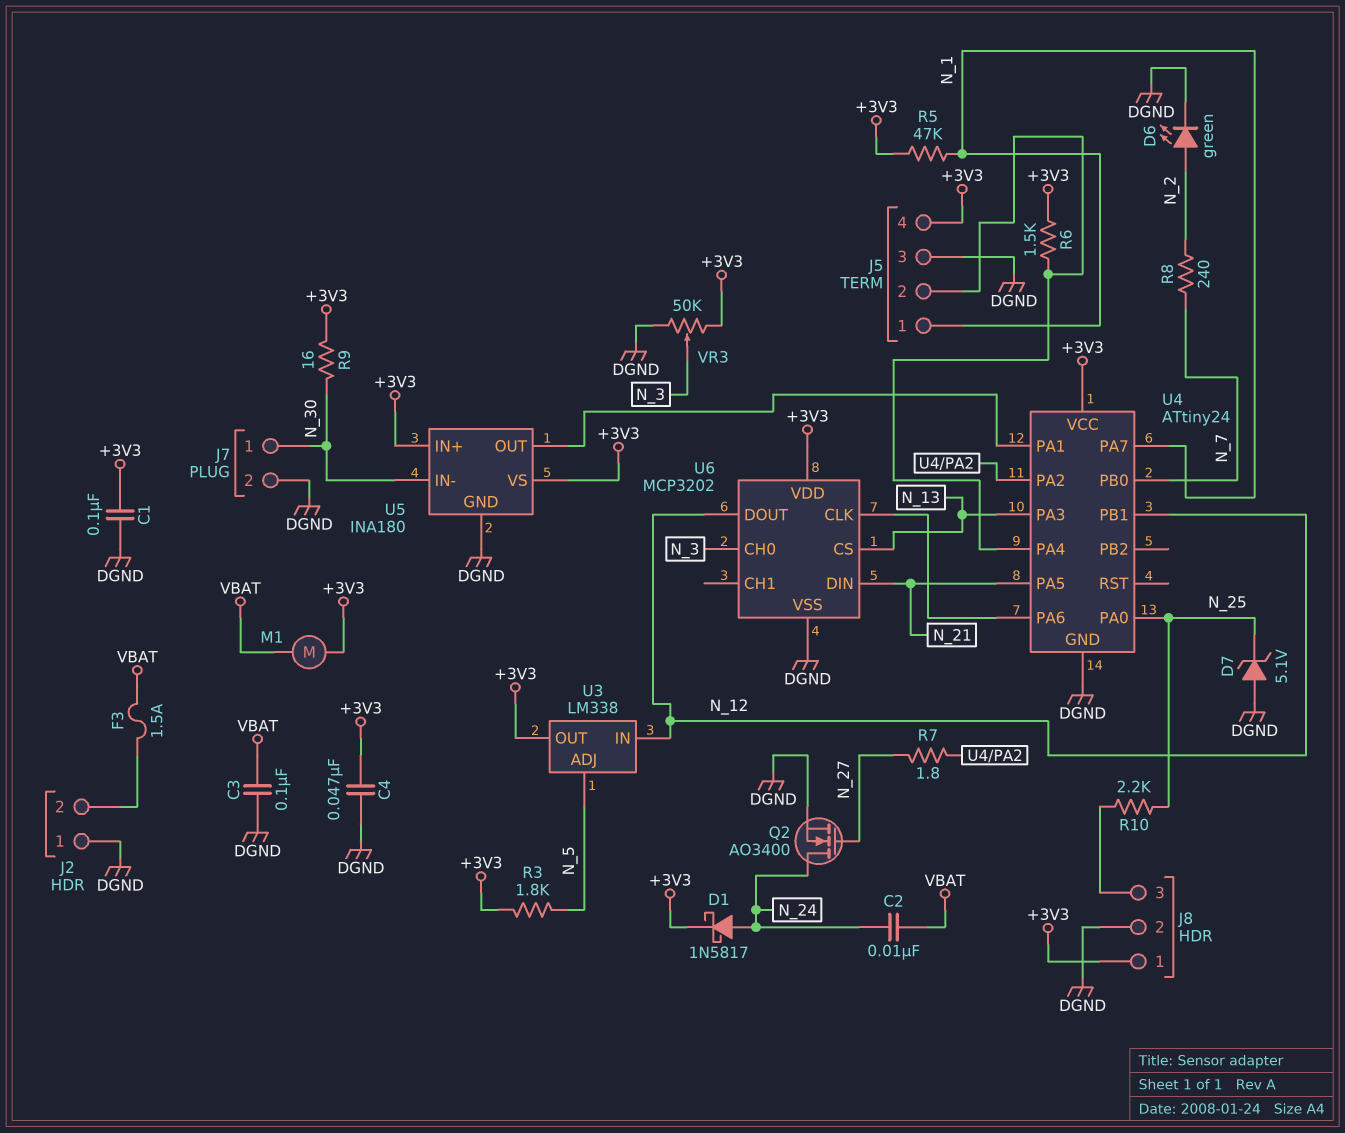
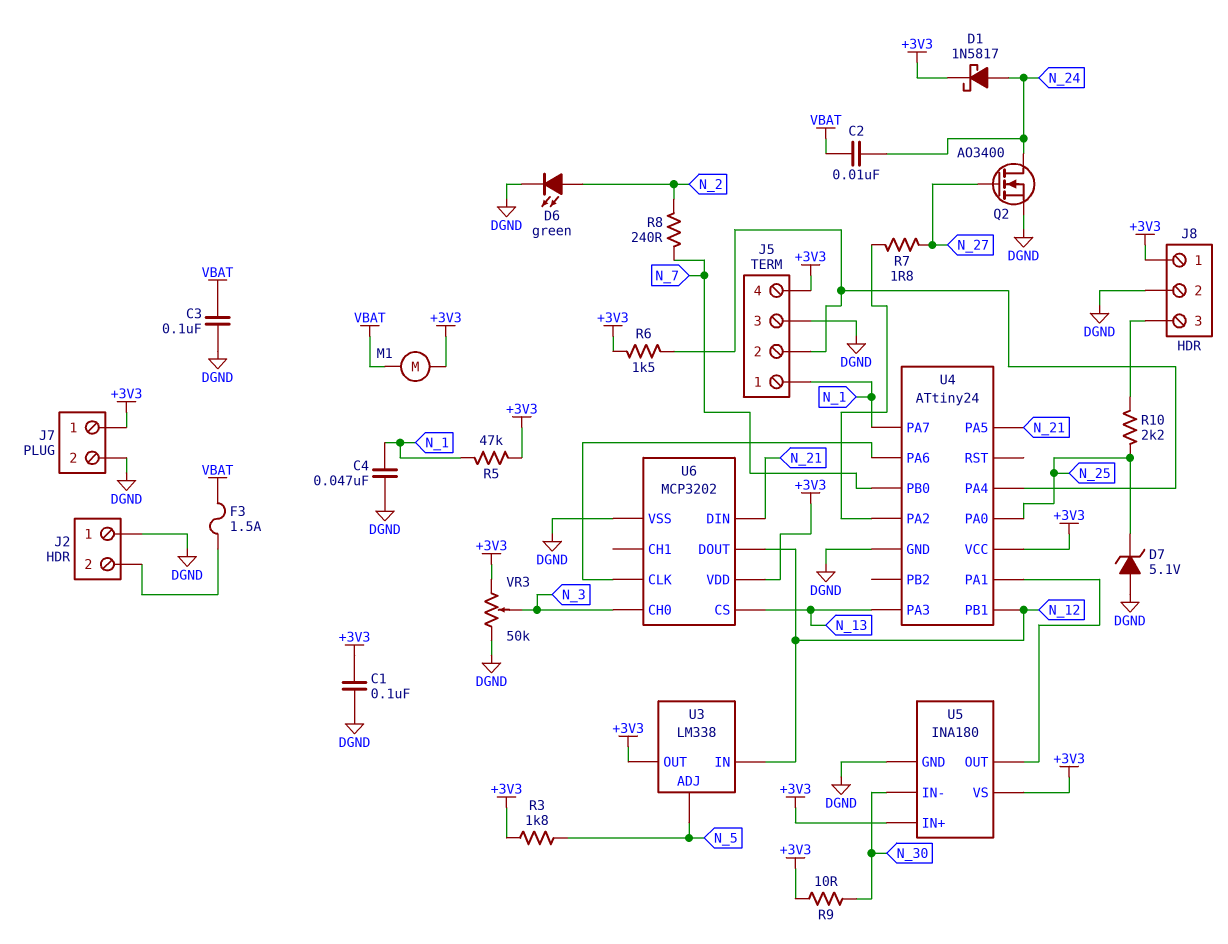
C4: 47nF (+3V3, DGND) -> 47nF (DGND, N_1)
J7 pin 1: N_30 -> +3V3
R9: 16 (+3V3, N_30) -> 10 (+3V3, N_30)

